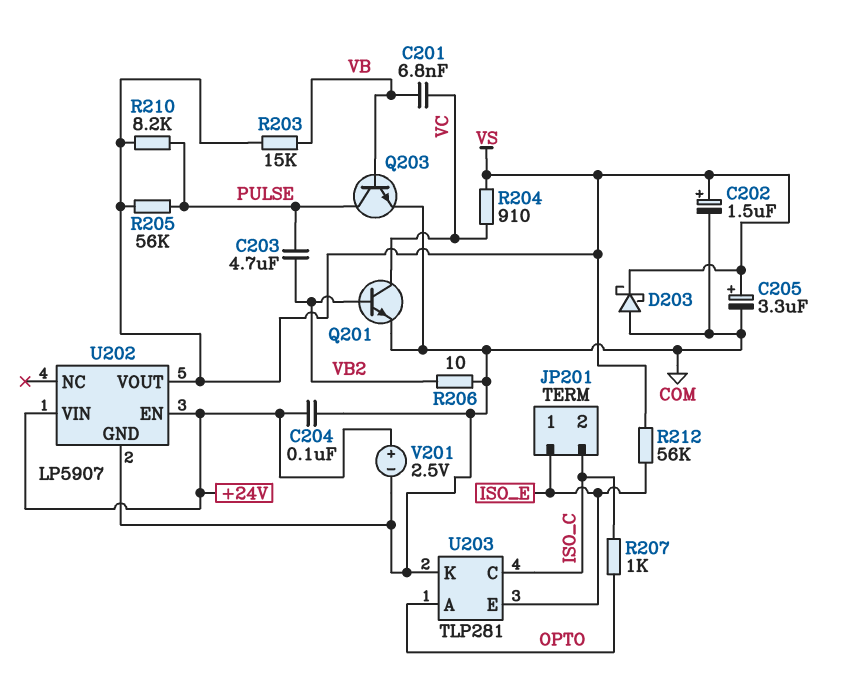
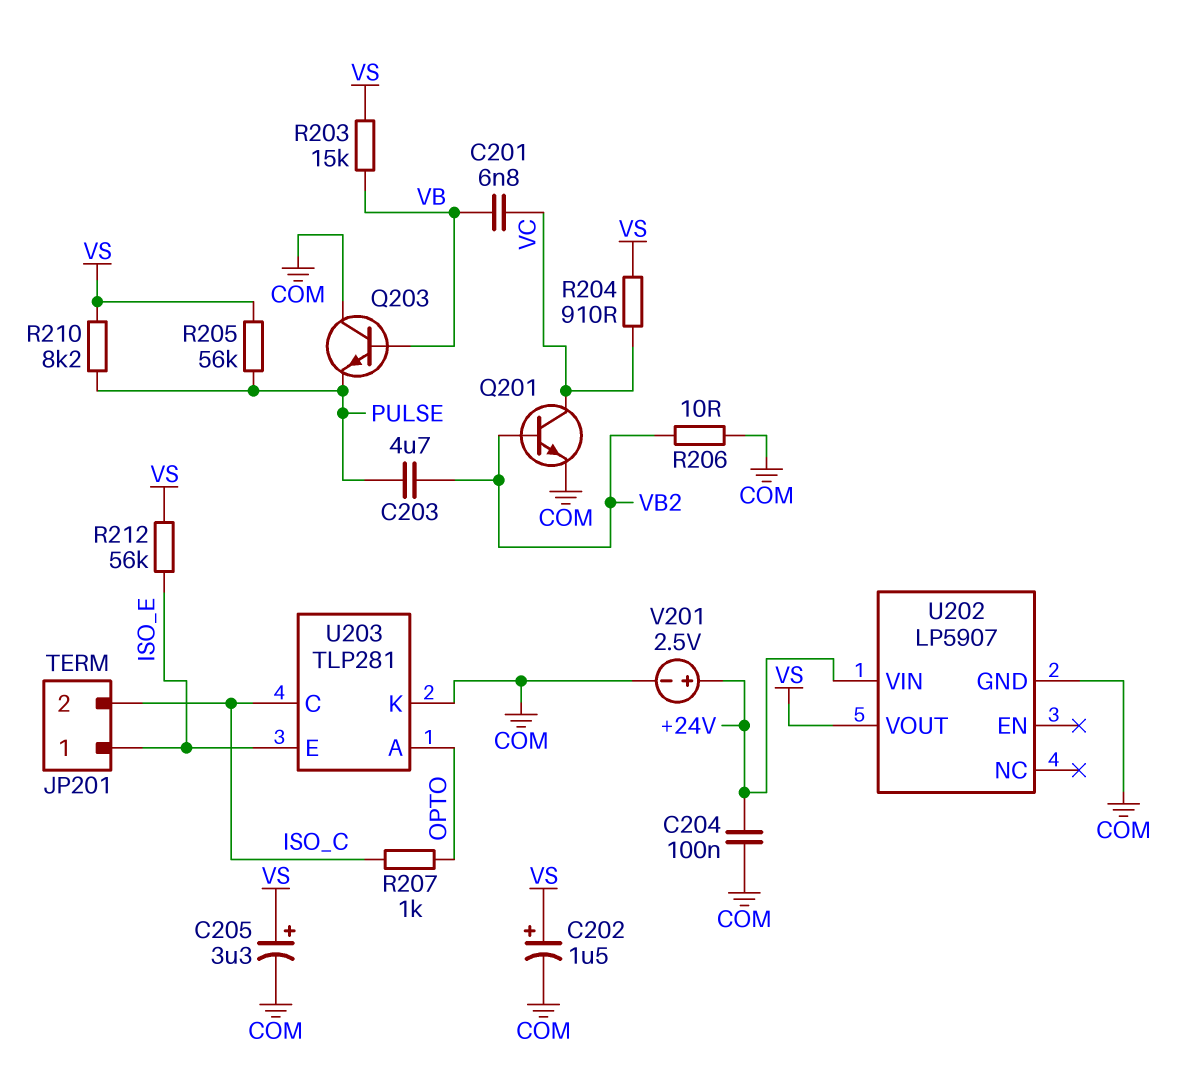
D203: schottky (A COM, K VS) -> none
Q203: NPN (B VB, C PULSE, E COM) -> NPN (B VB, C COM, E PULSE)
U202 pin EN: +24V -> none

